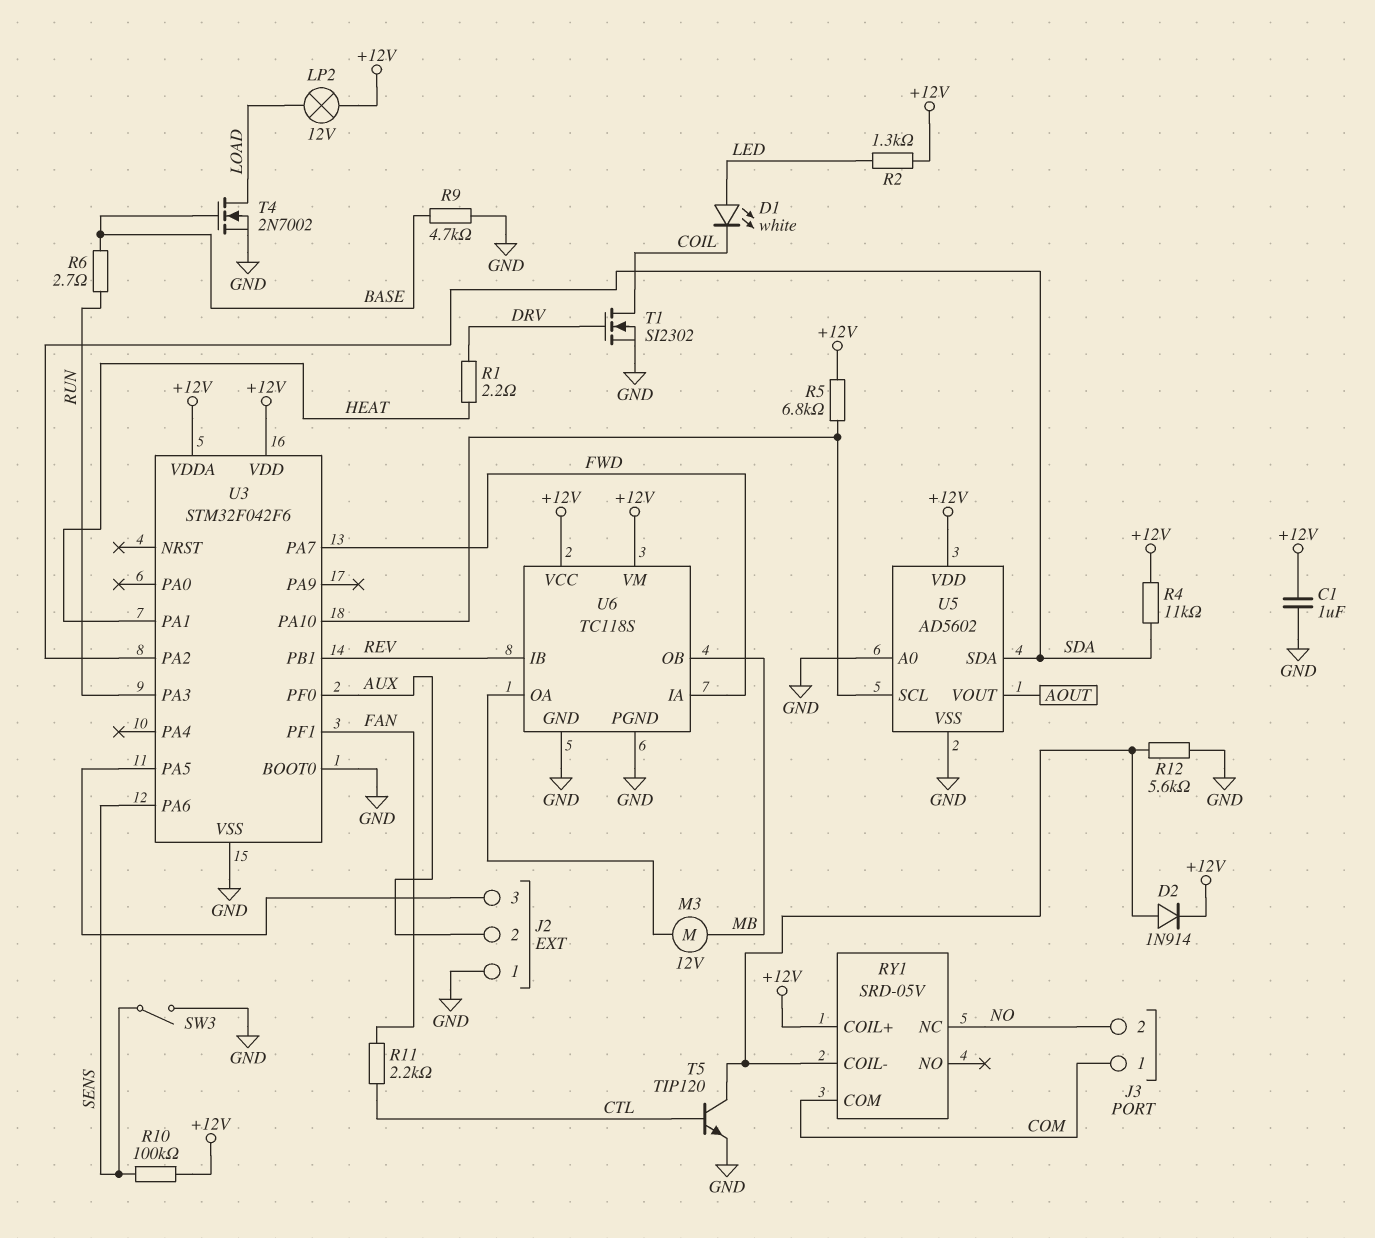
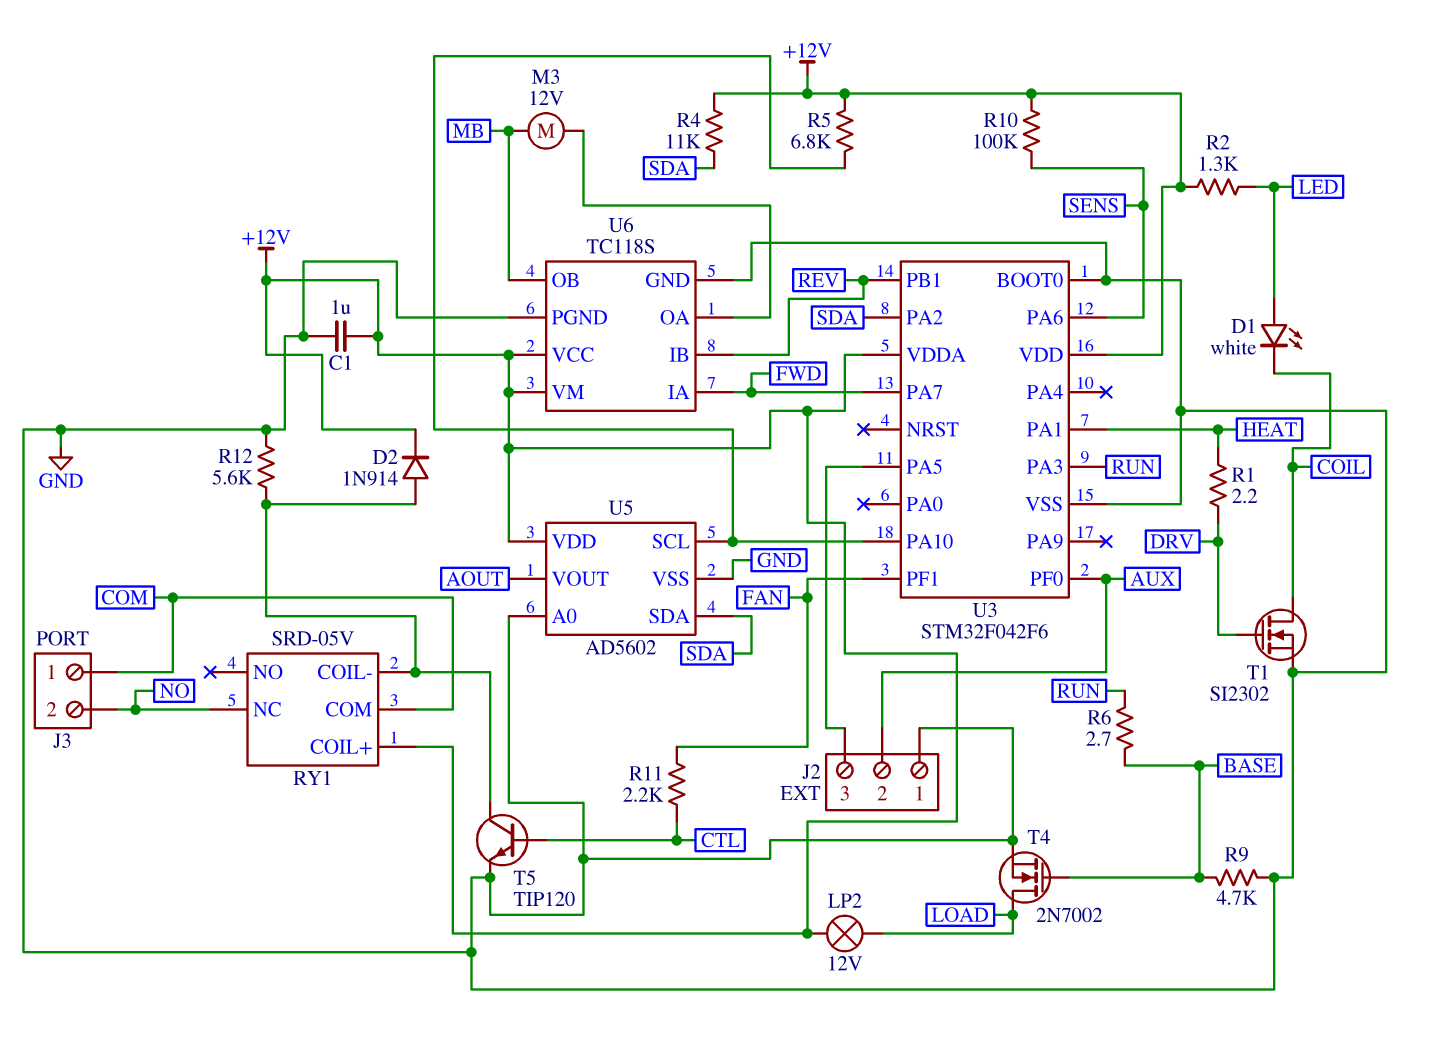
SW3: switch (GND, SENS) -> none

